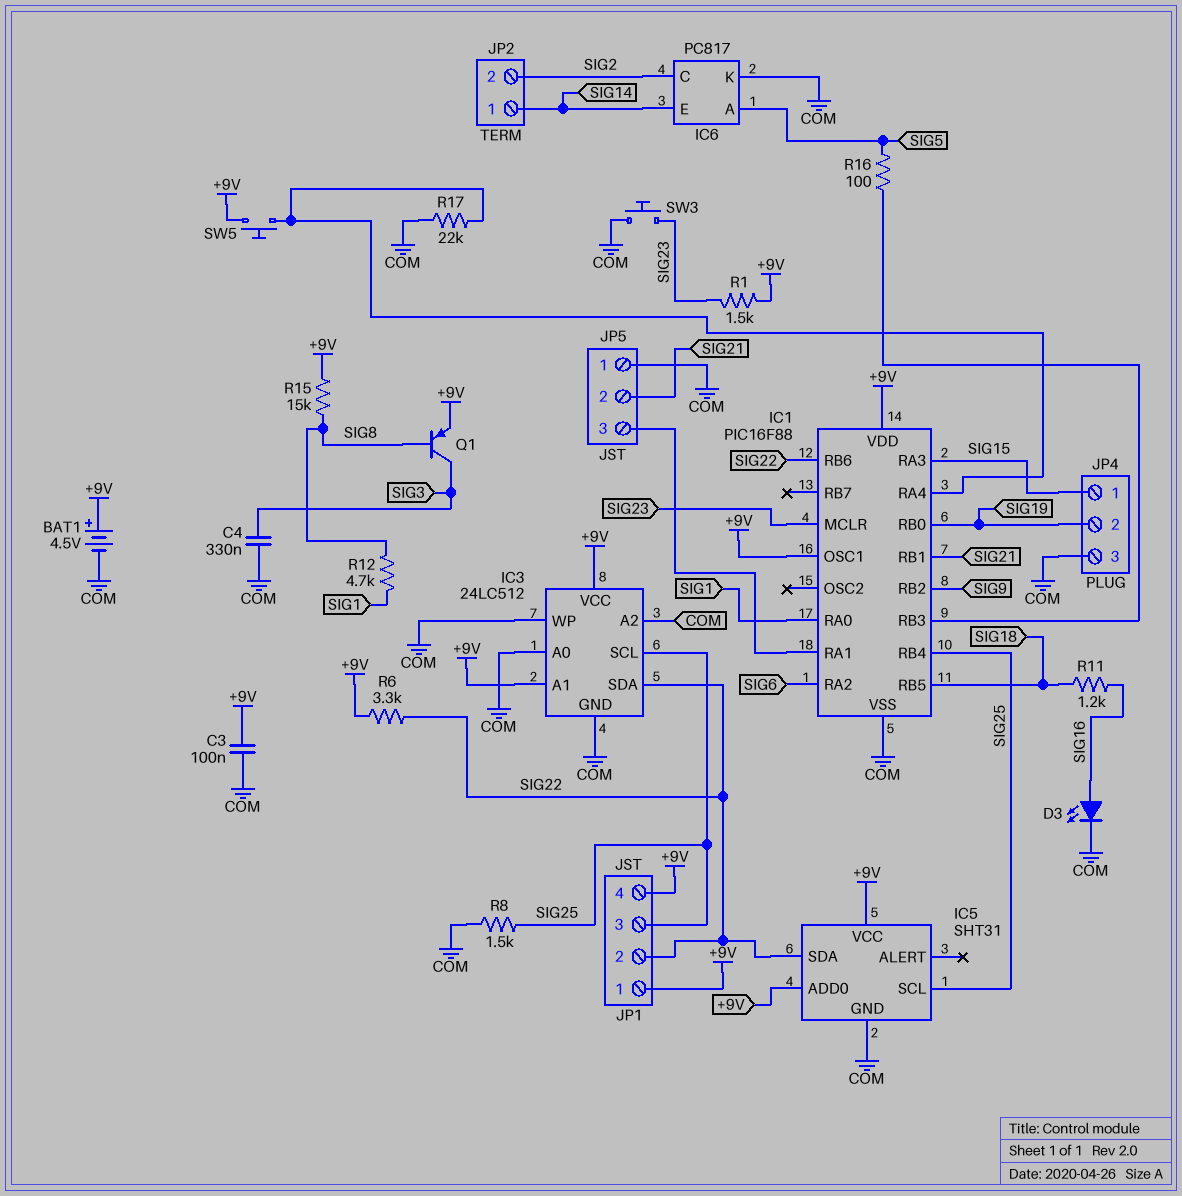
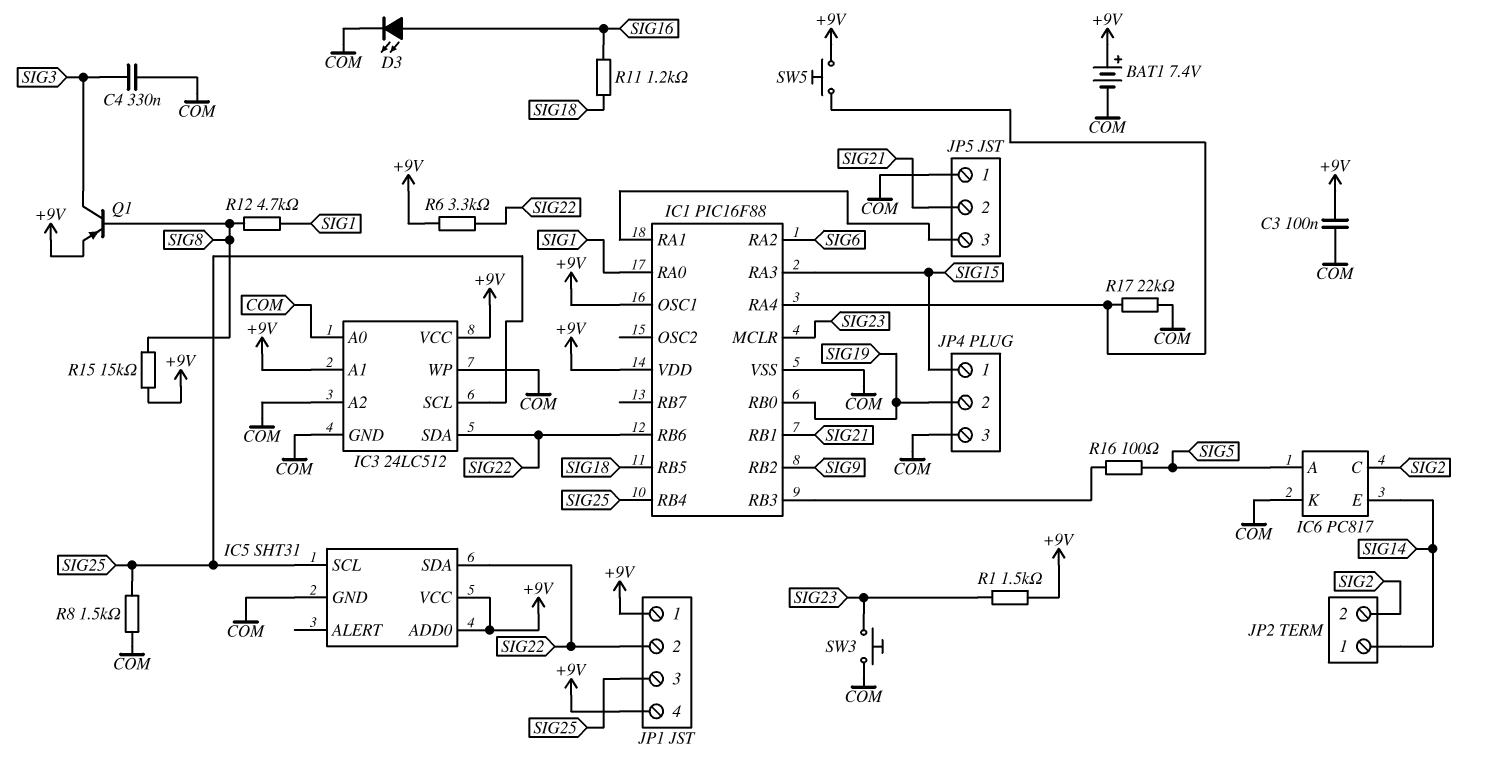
BAT1: 4.5V (plus +9V, minus COM) -> 7.4V (plus +9V, minus COM)

